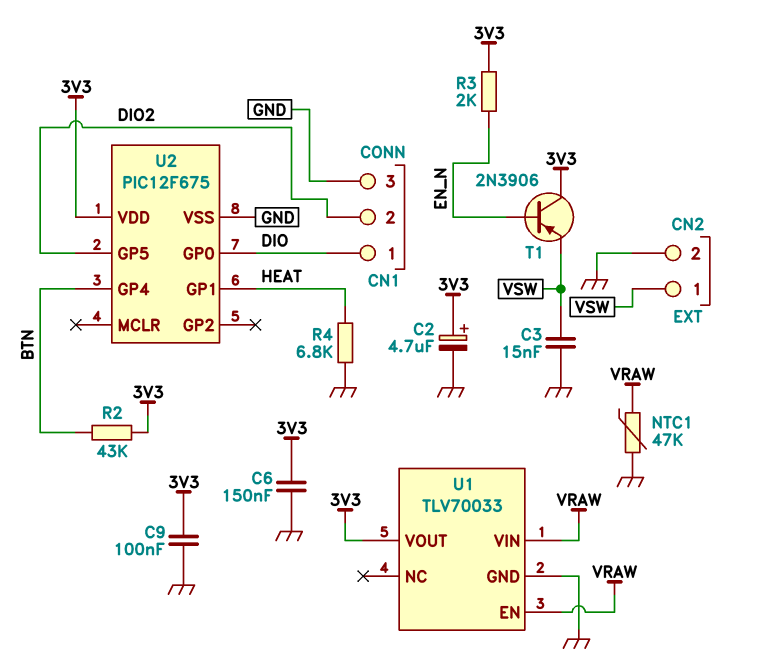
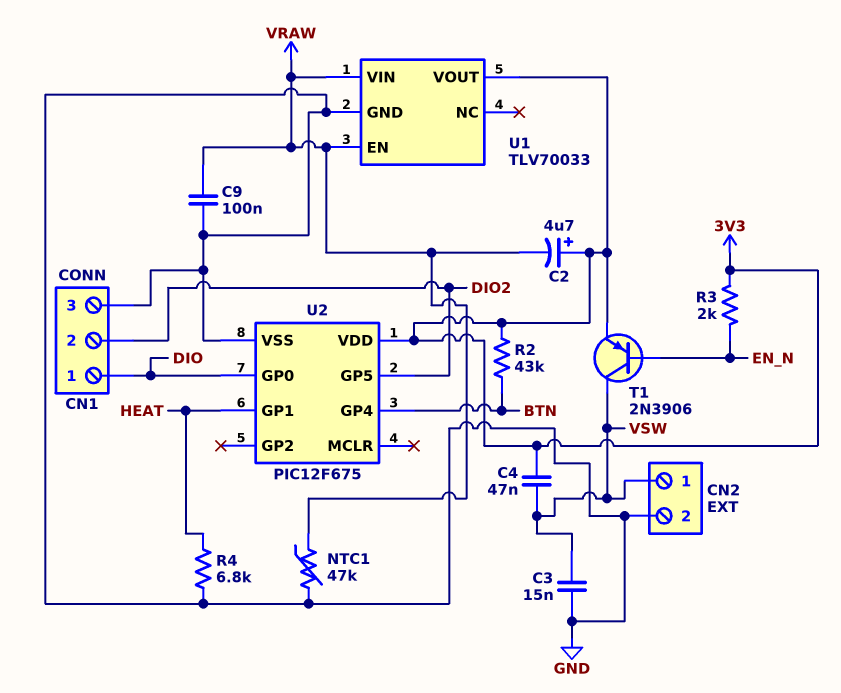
C2: 4.7uF (plus 3V3, minus GND) -> 4.7uF (plus 3V3, minus VRAW)
C4: none -> 47nF (3V3, VSW)
C6: 150nF (3V3, GND) -> none
C9: 100nF (3V3, GND) -> 100nF (GND, VRAW)
T1: PNP 2N3906 (B EN_N, C 3V3, E VSW) -> PNP 2N3906 (B EN_N, C VSW, E 3V3)

